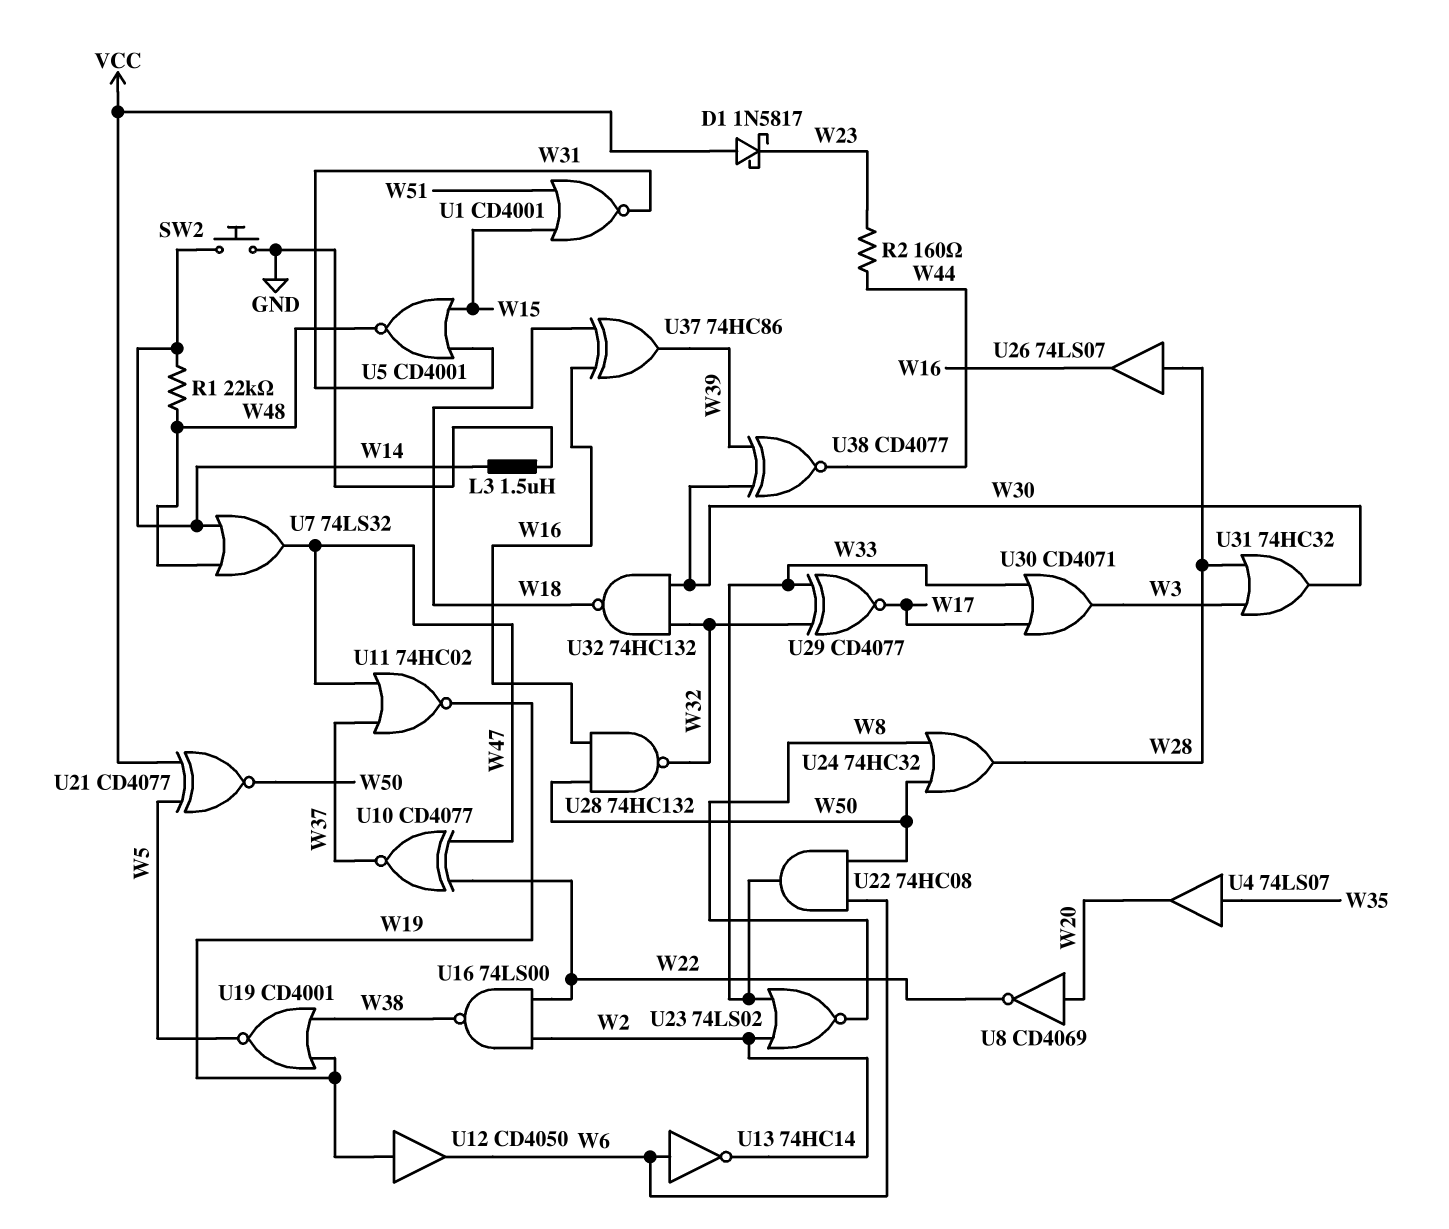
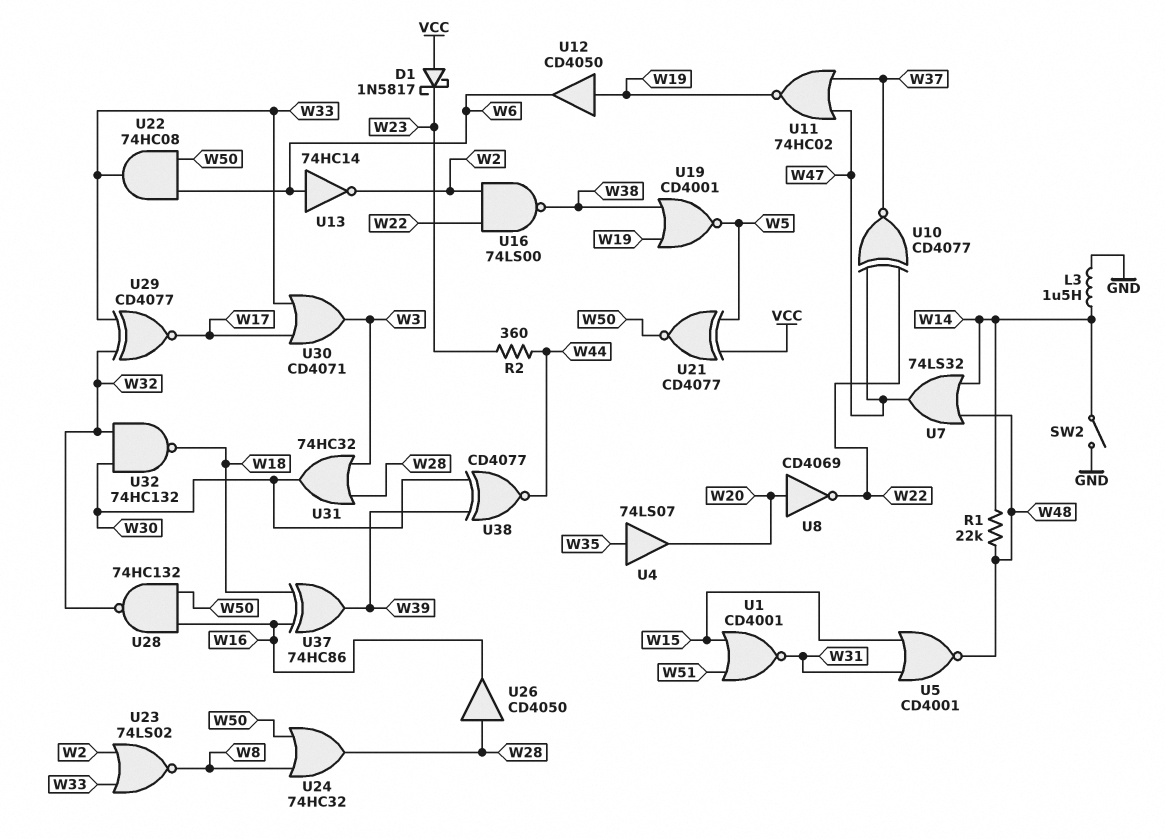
R2: 160 (W23, W44) -> 360 (W23, W44)
SW2: button (GND, W14) -> switch (GND, W14)
U26: buffer 74LS07 (in W28, out W16) -> buffer CD4050 (in W28, out W16)

